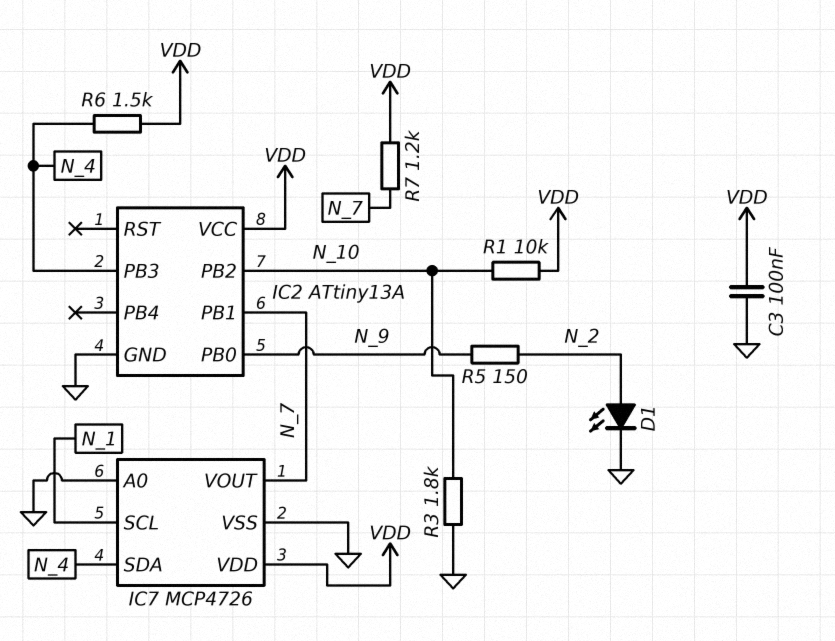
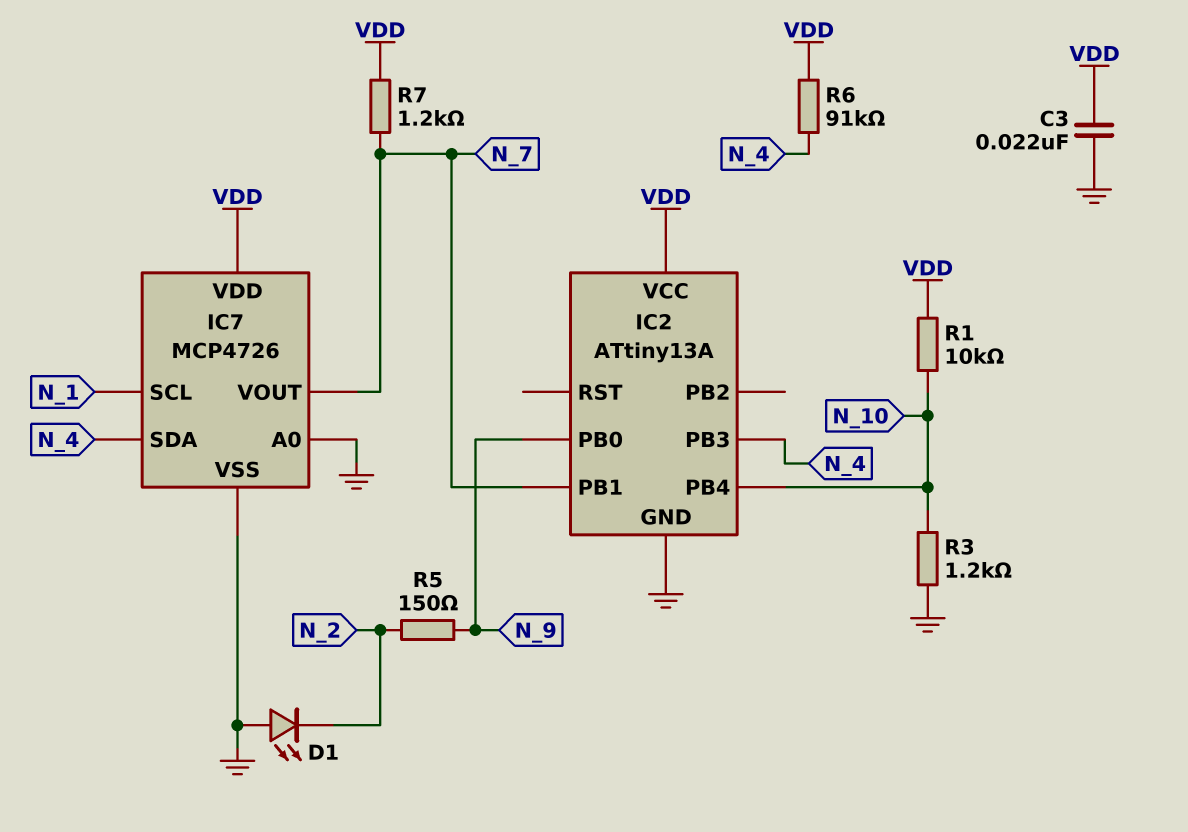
C3: 100nF (GND, VDD) -> 22nF (GND, VDD)
D1: LED (A N_2, K GND) -> LED (A GND, K N_2)
IC2 pin PB2: N_10 -> none
IC2 pin PB4: none -> N_10
R3: 1.8k (GND, N_10) -> 1.2k (GND, N_10)
R6: 1.5k (N_4, VDD) -> 91k (N_4, VDD)

